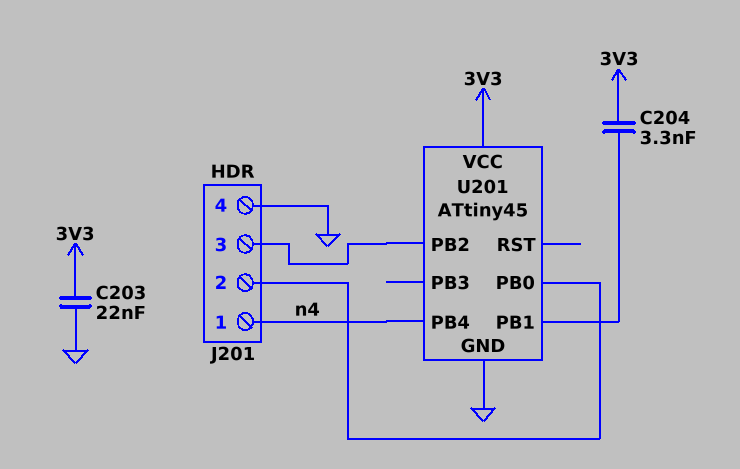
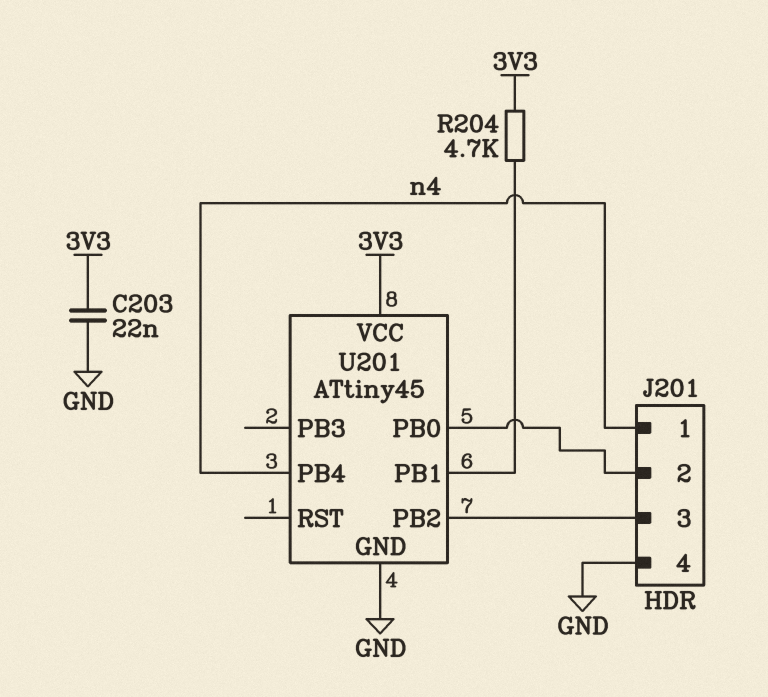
C204: 3.3nF (3V3, U201/PB1) -> none
R204: none -> 4.7k (3V3, U201/PB1)

